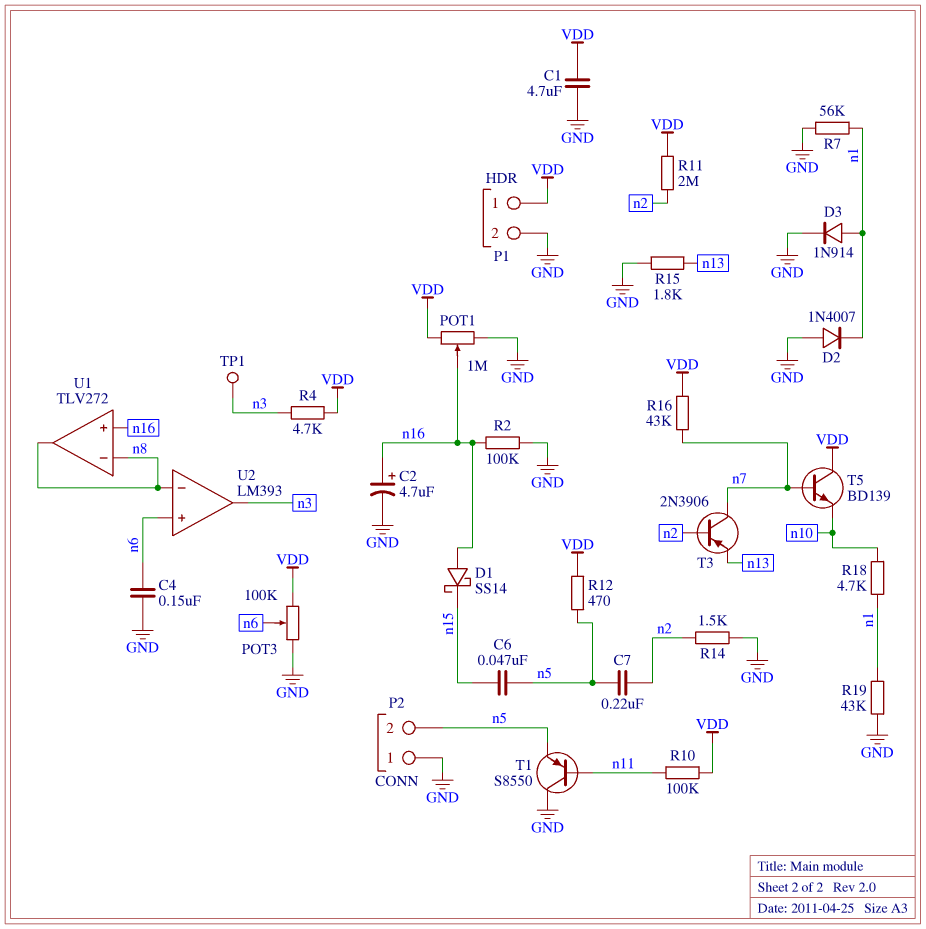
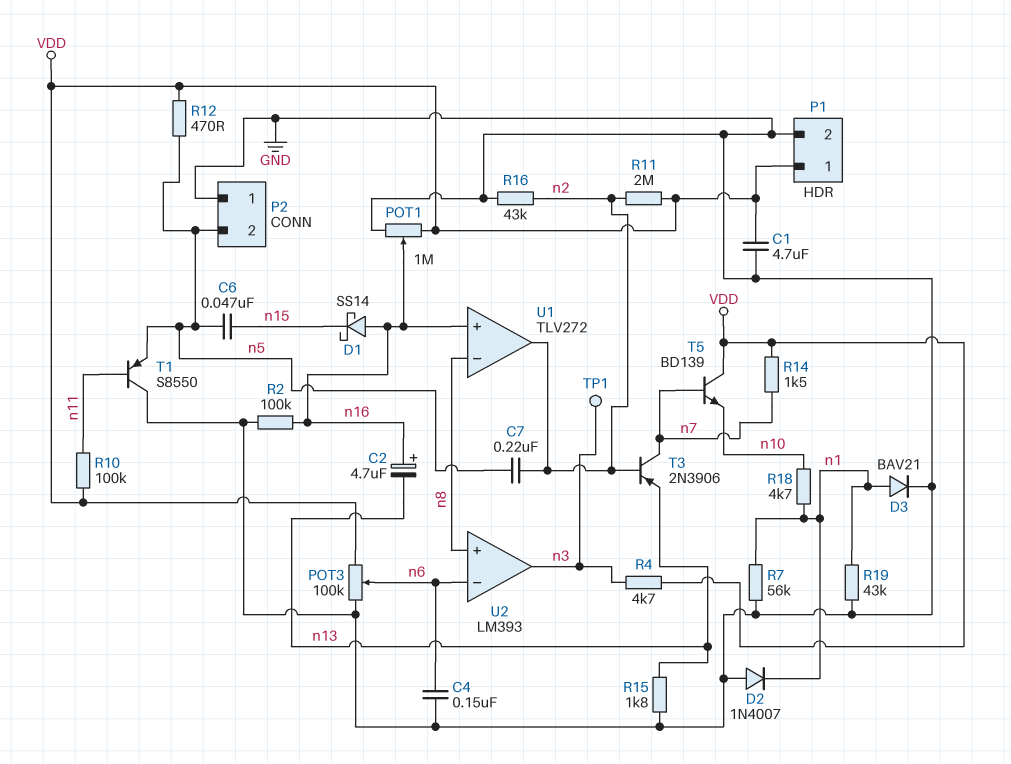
C2: 4.7uF (plus n16, minus GND) -> 4.7uF (plus n16, minus n13)
D3: diode 1N914 (A n1, K GND) -> diode BAV21 (A n1, K GND)
R14: 1.5k (GND, n2) -> 1.5k (VDD, n7)
R16: 43k (VDD, n7) -> 43k (GND, n2)
U1 pin out: n8 -> n2
U2 pin in+: n6 -> n8
U2 pin in-: n8 -> n6

